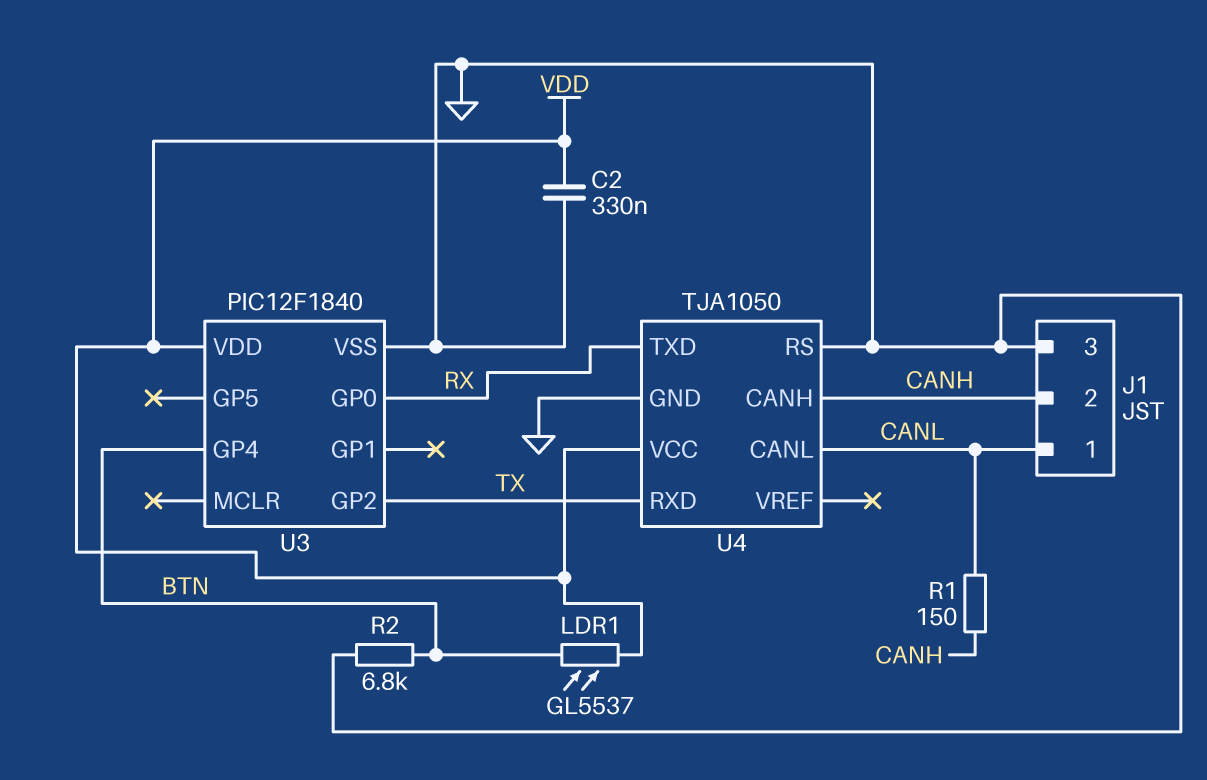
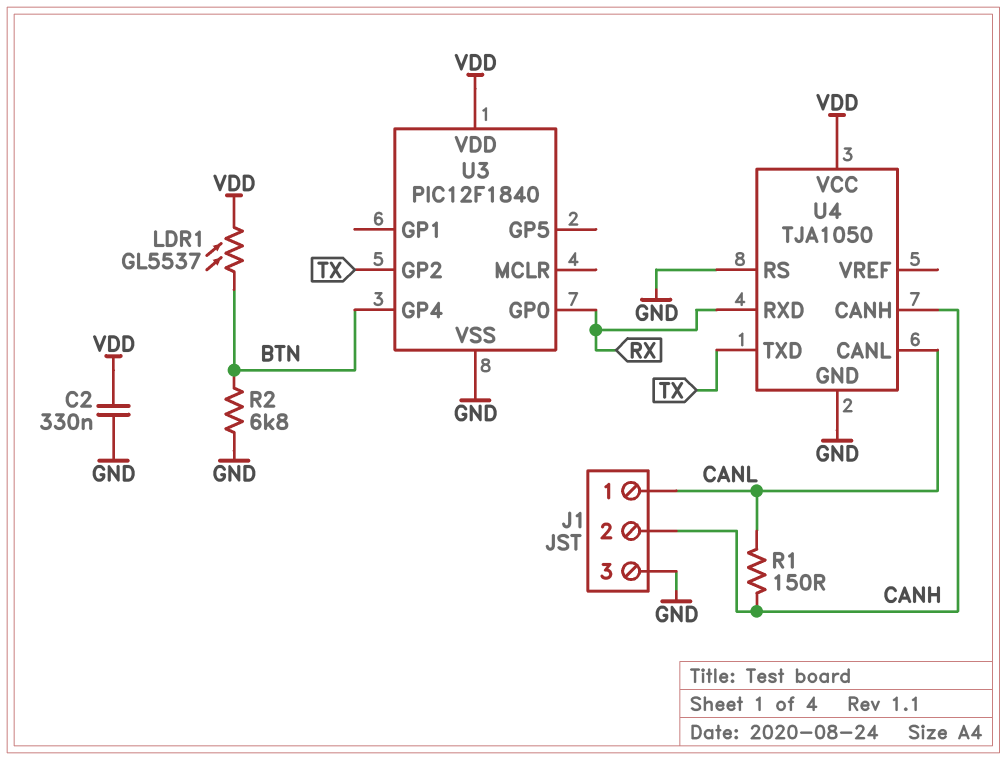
U4 pin RXD: TX -> RX
U4 pin TXD: RX -> TX

